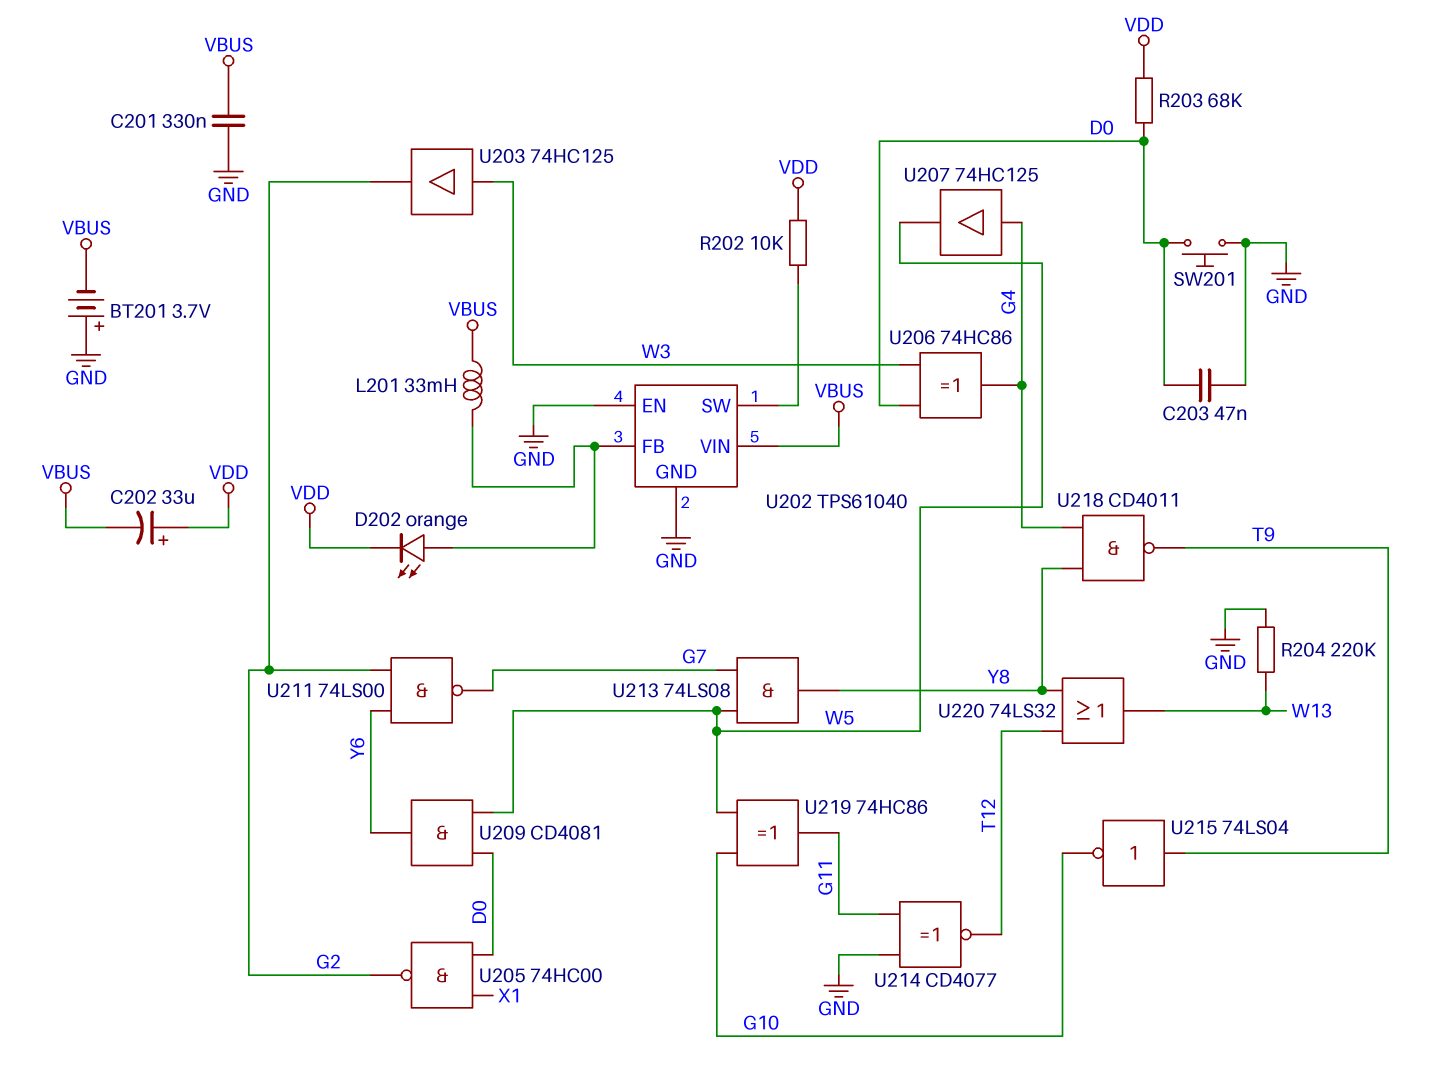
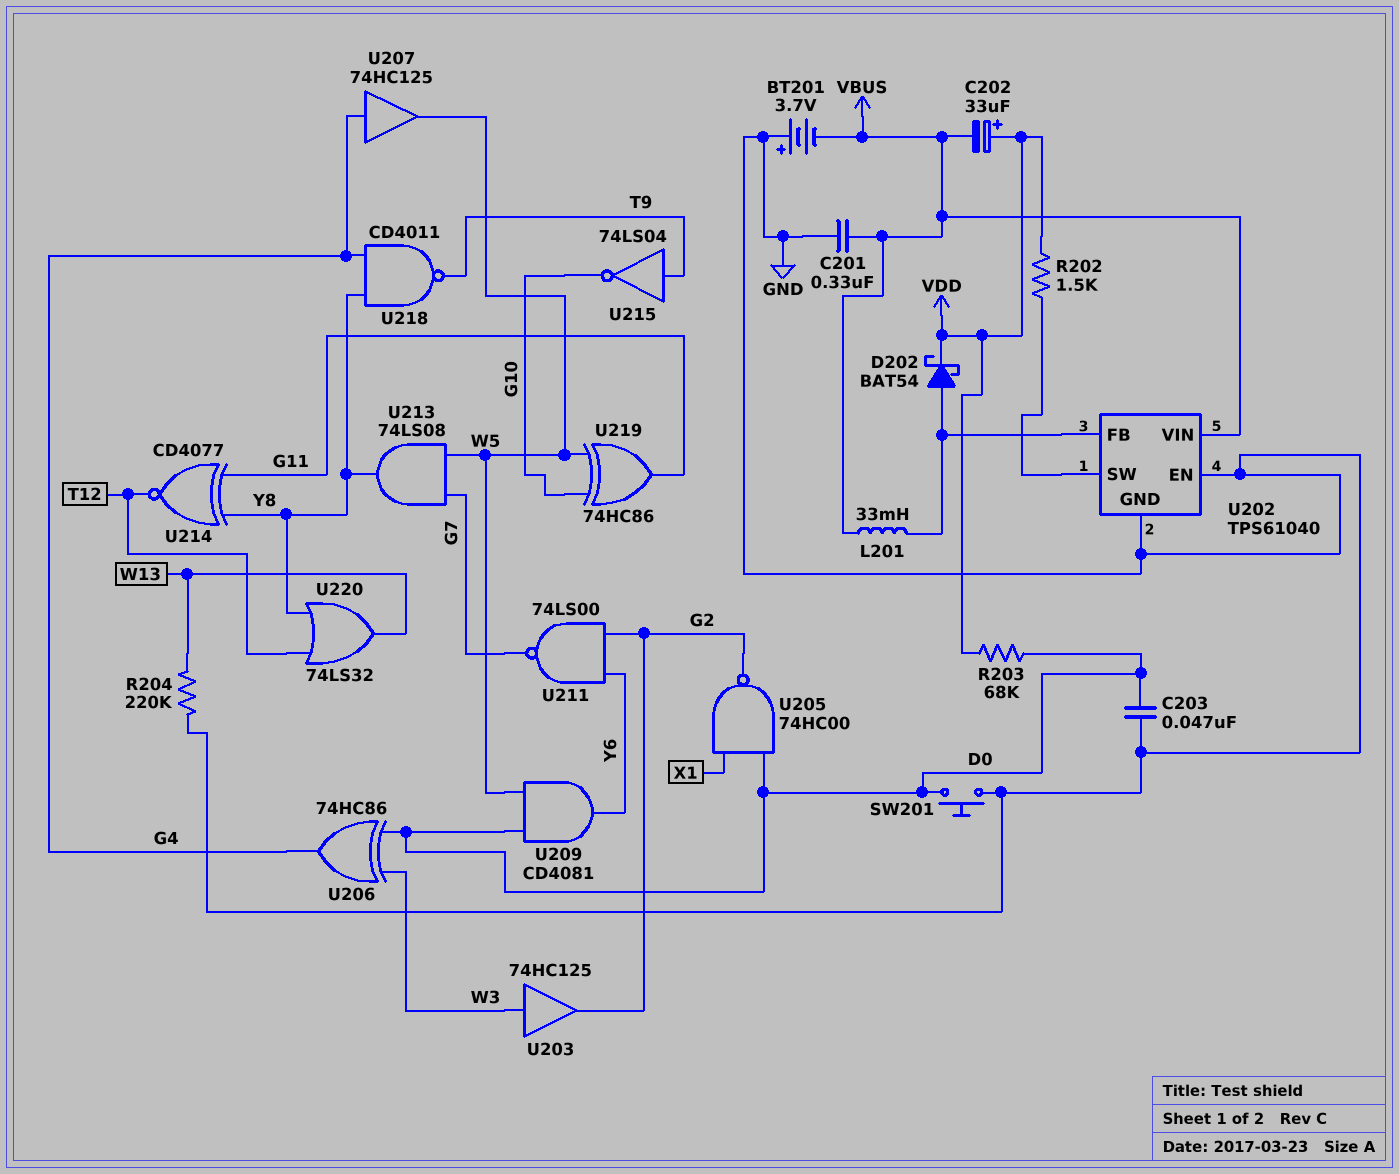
D202: LED orange (A U202/FB, K VDD) -> schottky BAT54 (A U202/FB, K VDD)
R202: 10k (U202/SW, VDD) -> 1.5k (U202/SW, VDD)
U214: XNOR CD4077 (in G11, in GND, out T12) -> XNOR CD4077 (in G11, in Y8, out T12)

